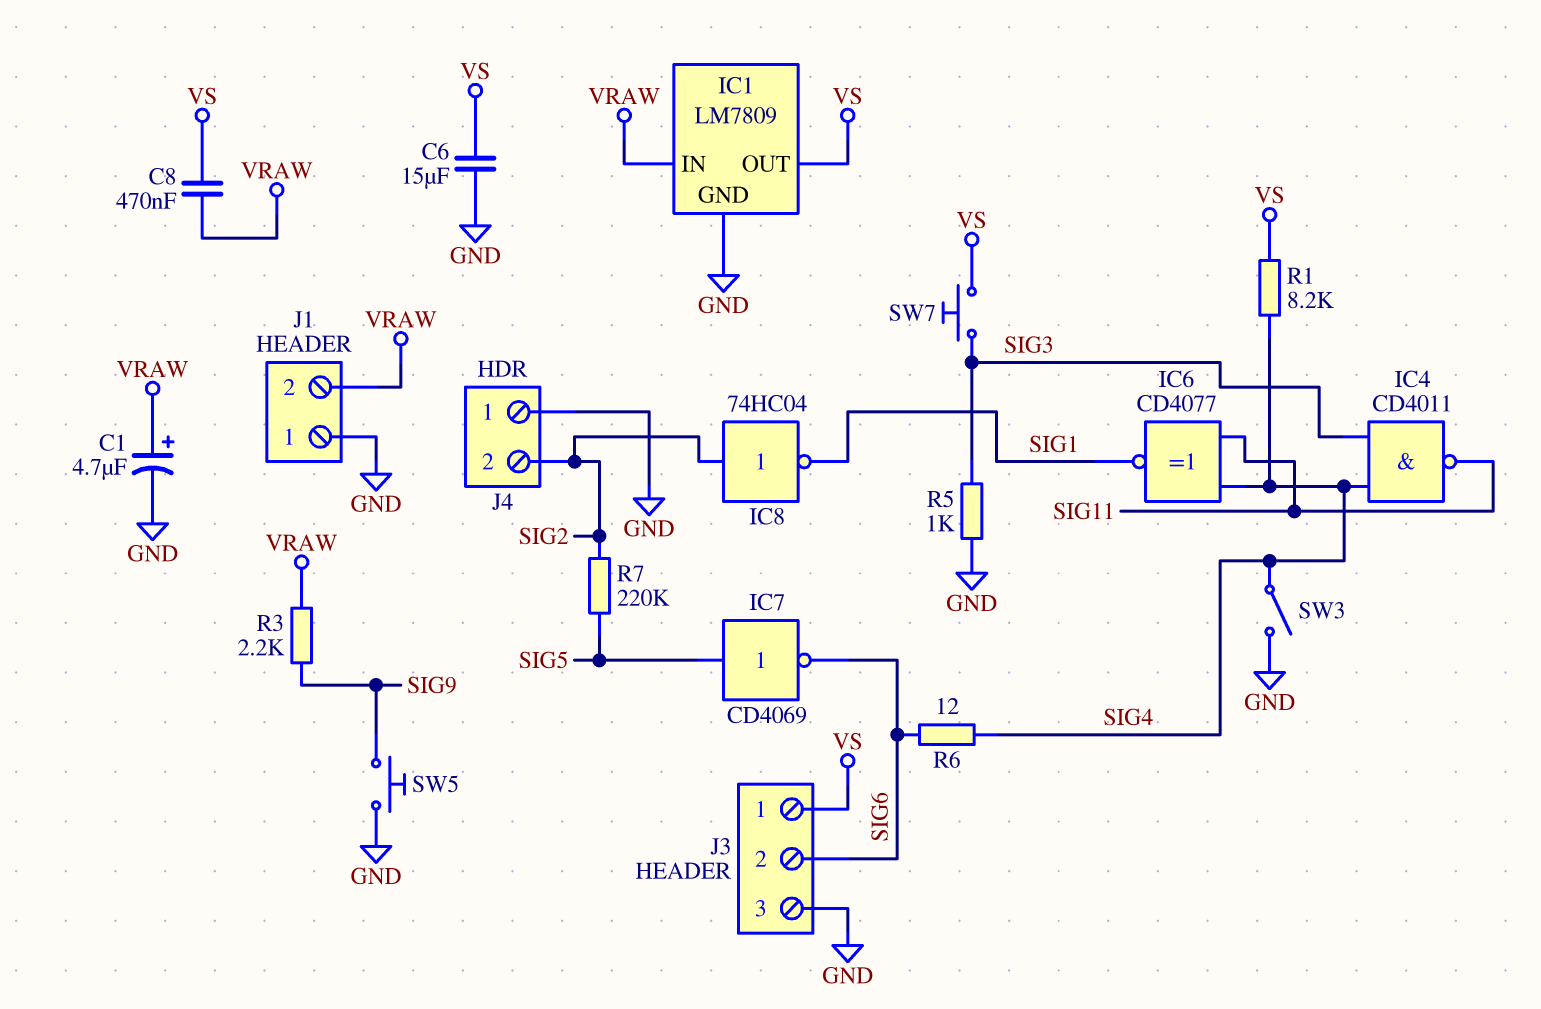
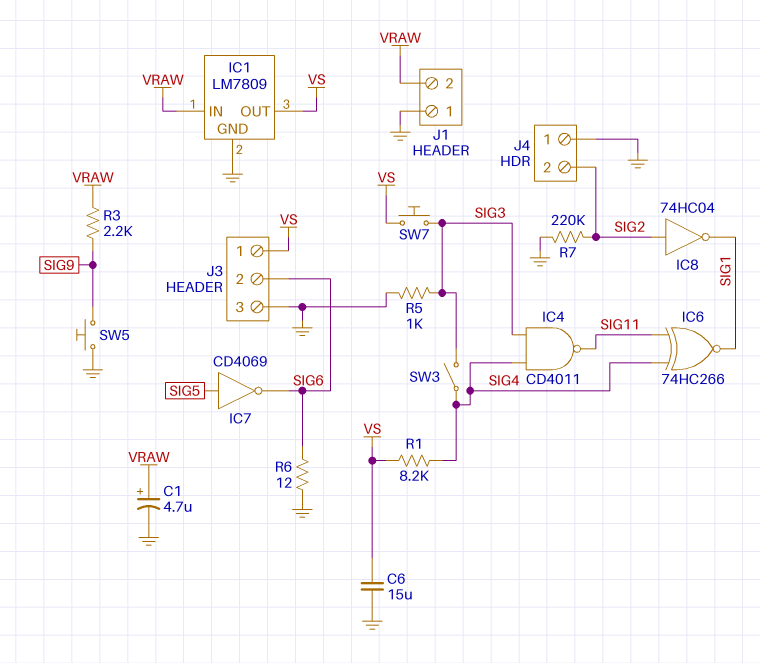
C8: 470nF (VRAW, VS) -> none
IC6: XNOR CD4077 (in SIG4, in SIG11, out SIG1) -> XNOR 74HC266 (in SIG4, in SIG11, out SIG1)
R6: 12 (SIG4, SIG6) -> 12 (GND, SIG6)
R7: 220k (SIG2, SIG5) -> 220k (GND, SIG2)
SW3: switch (GND, SIG4) -> switch (SIG3, SIG4)

